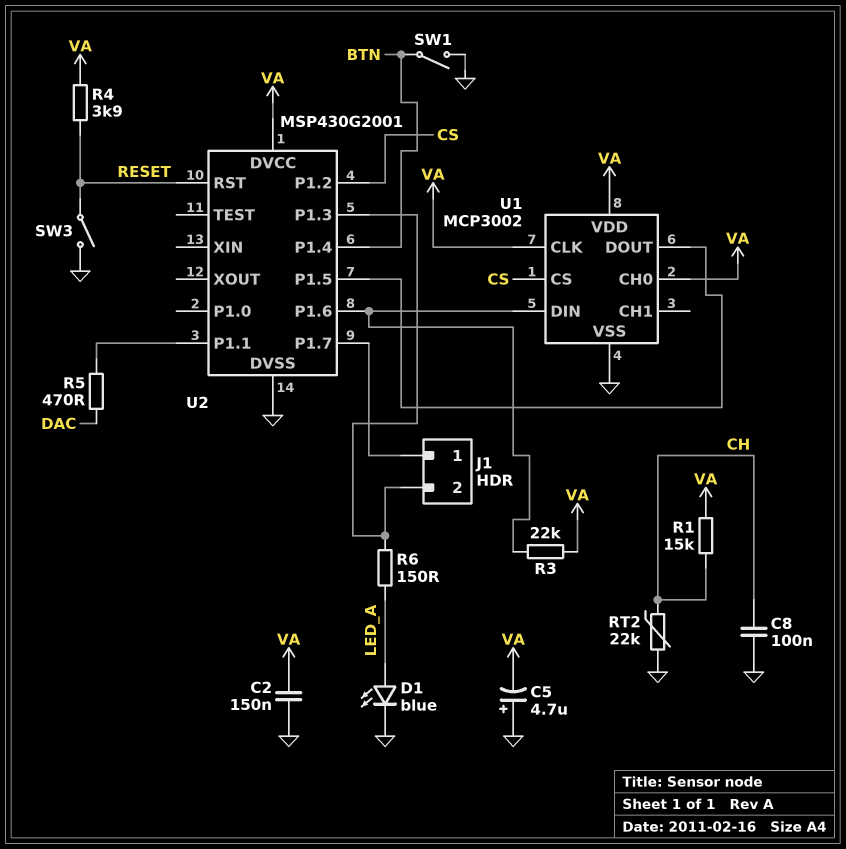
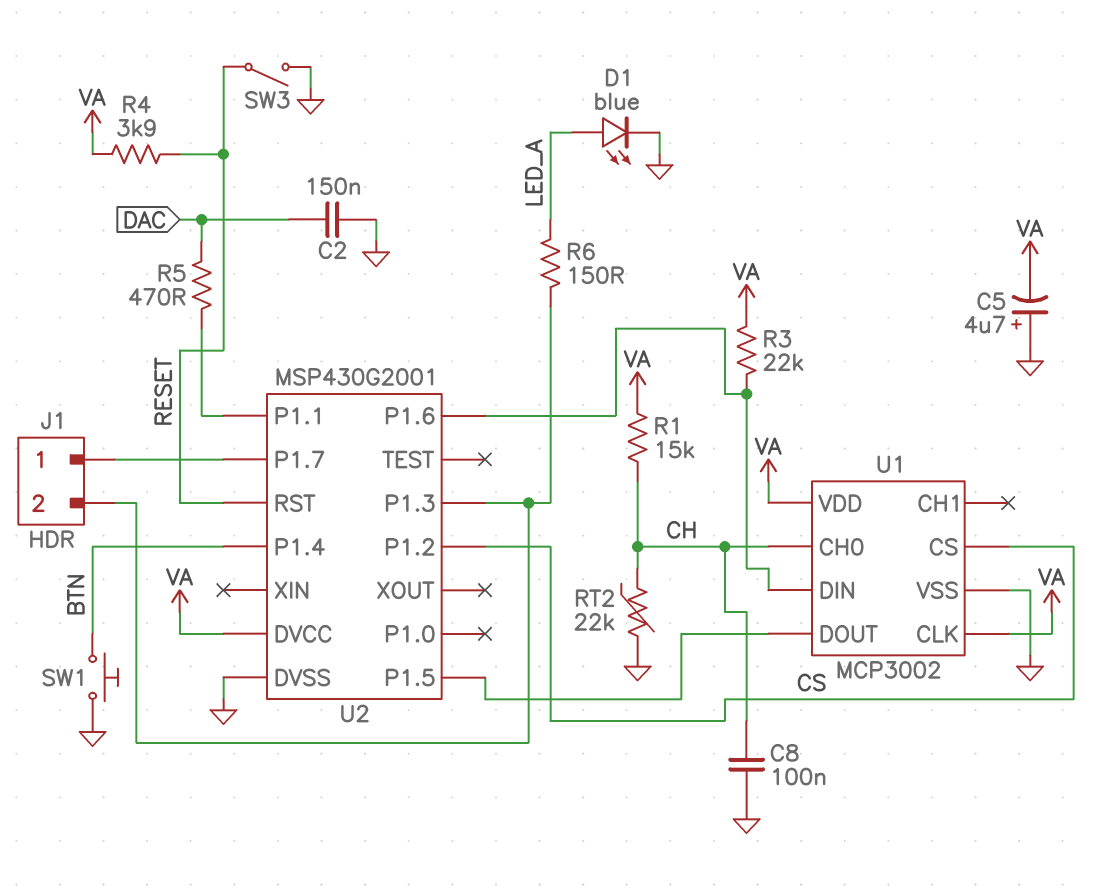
C2: 150nF (GND, VA) -> 150nF (DAC, GND)
SW1: switch (BTN, GND) -> button (BTN, GND)
U1 pin CH0: VA -> CH

